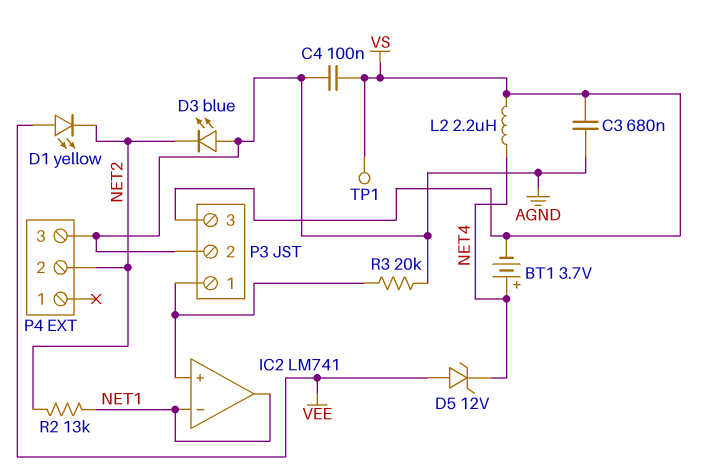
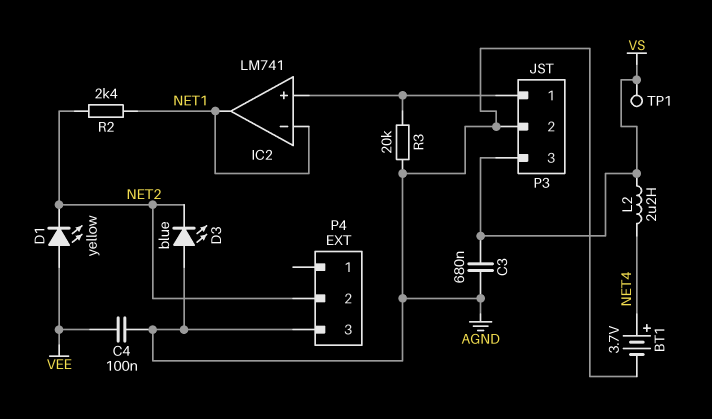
BT1: 3.7V (plus NET4, minus VS) -> 3.7V (plus NET4, minus AGND)
C4: 100nF (AGND, VS) -> 100nF (AGND, VEE)
D5: zener 12V (A VEE, K NET4) -> none
R2: 13k (NET1, NET2) -> 2.4k (NET1, NET2)

